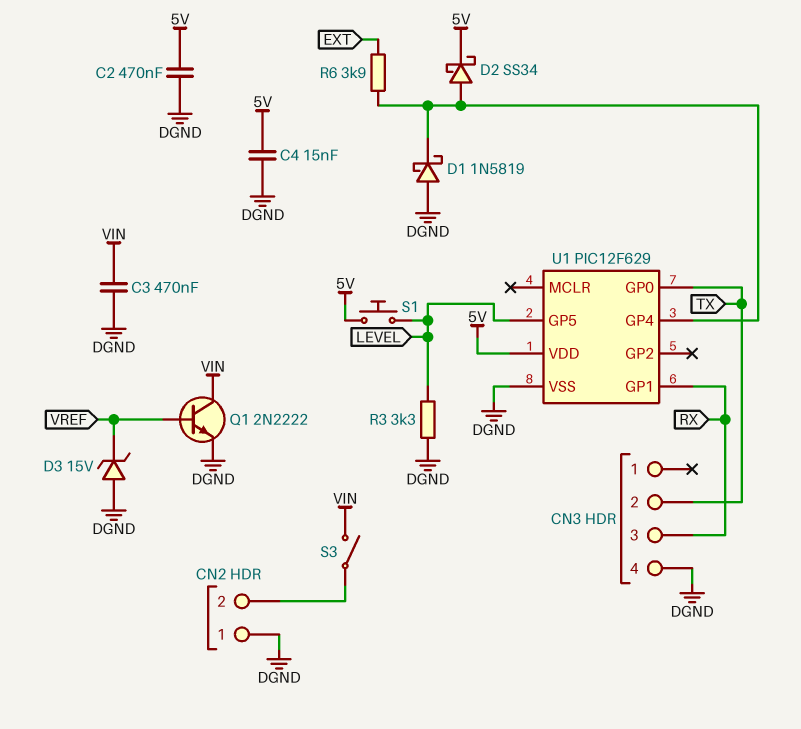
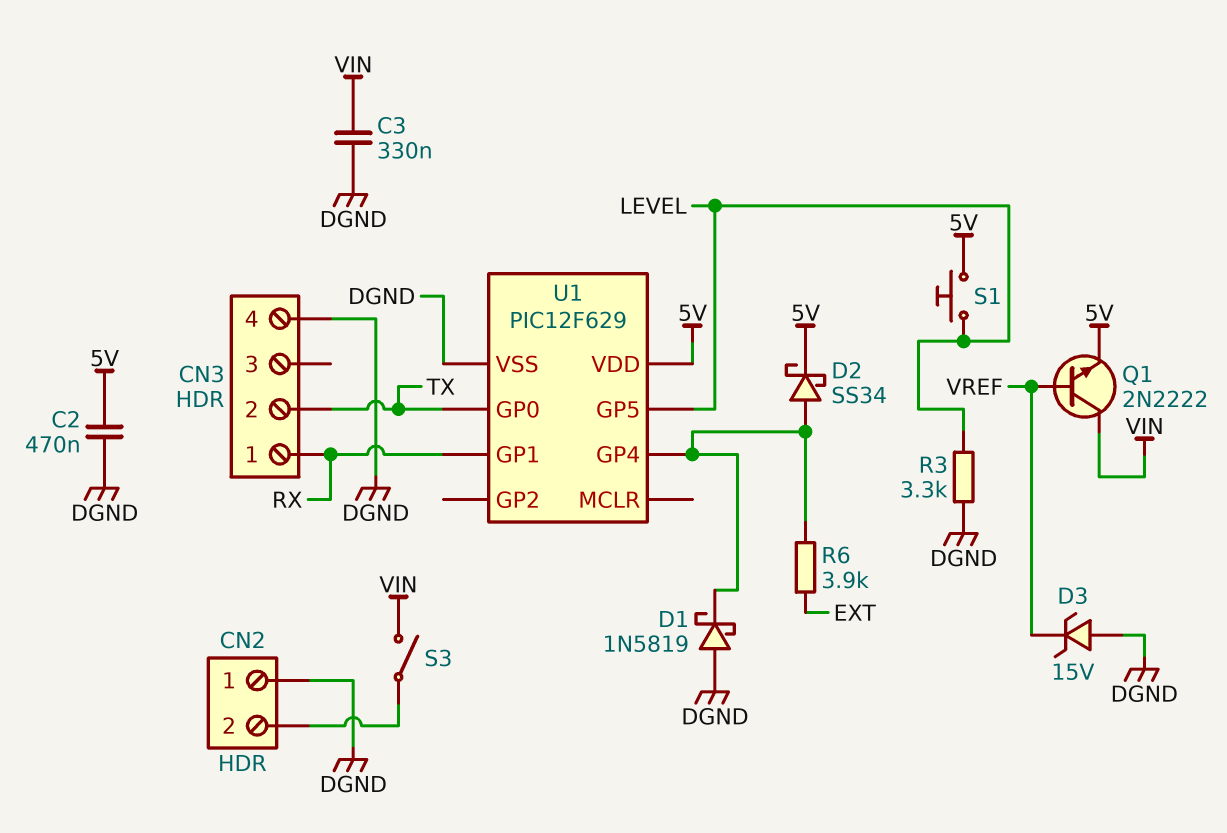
C3: 470nF (DGND, VIN) -> 330nF (DGND, VIN)
C4: 15nF (5V, DGND) -> none
CN3 pin 1: none -> RX
CN3 pin 3: RX -> none
Q1: NPN 2N2222 (B VREF, C VIN, E DGND) -> NPN 2N2222 (B VREF, C VIN, E 5V)

